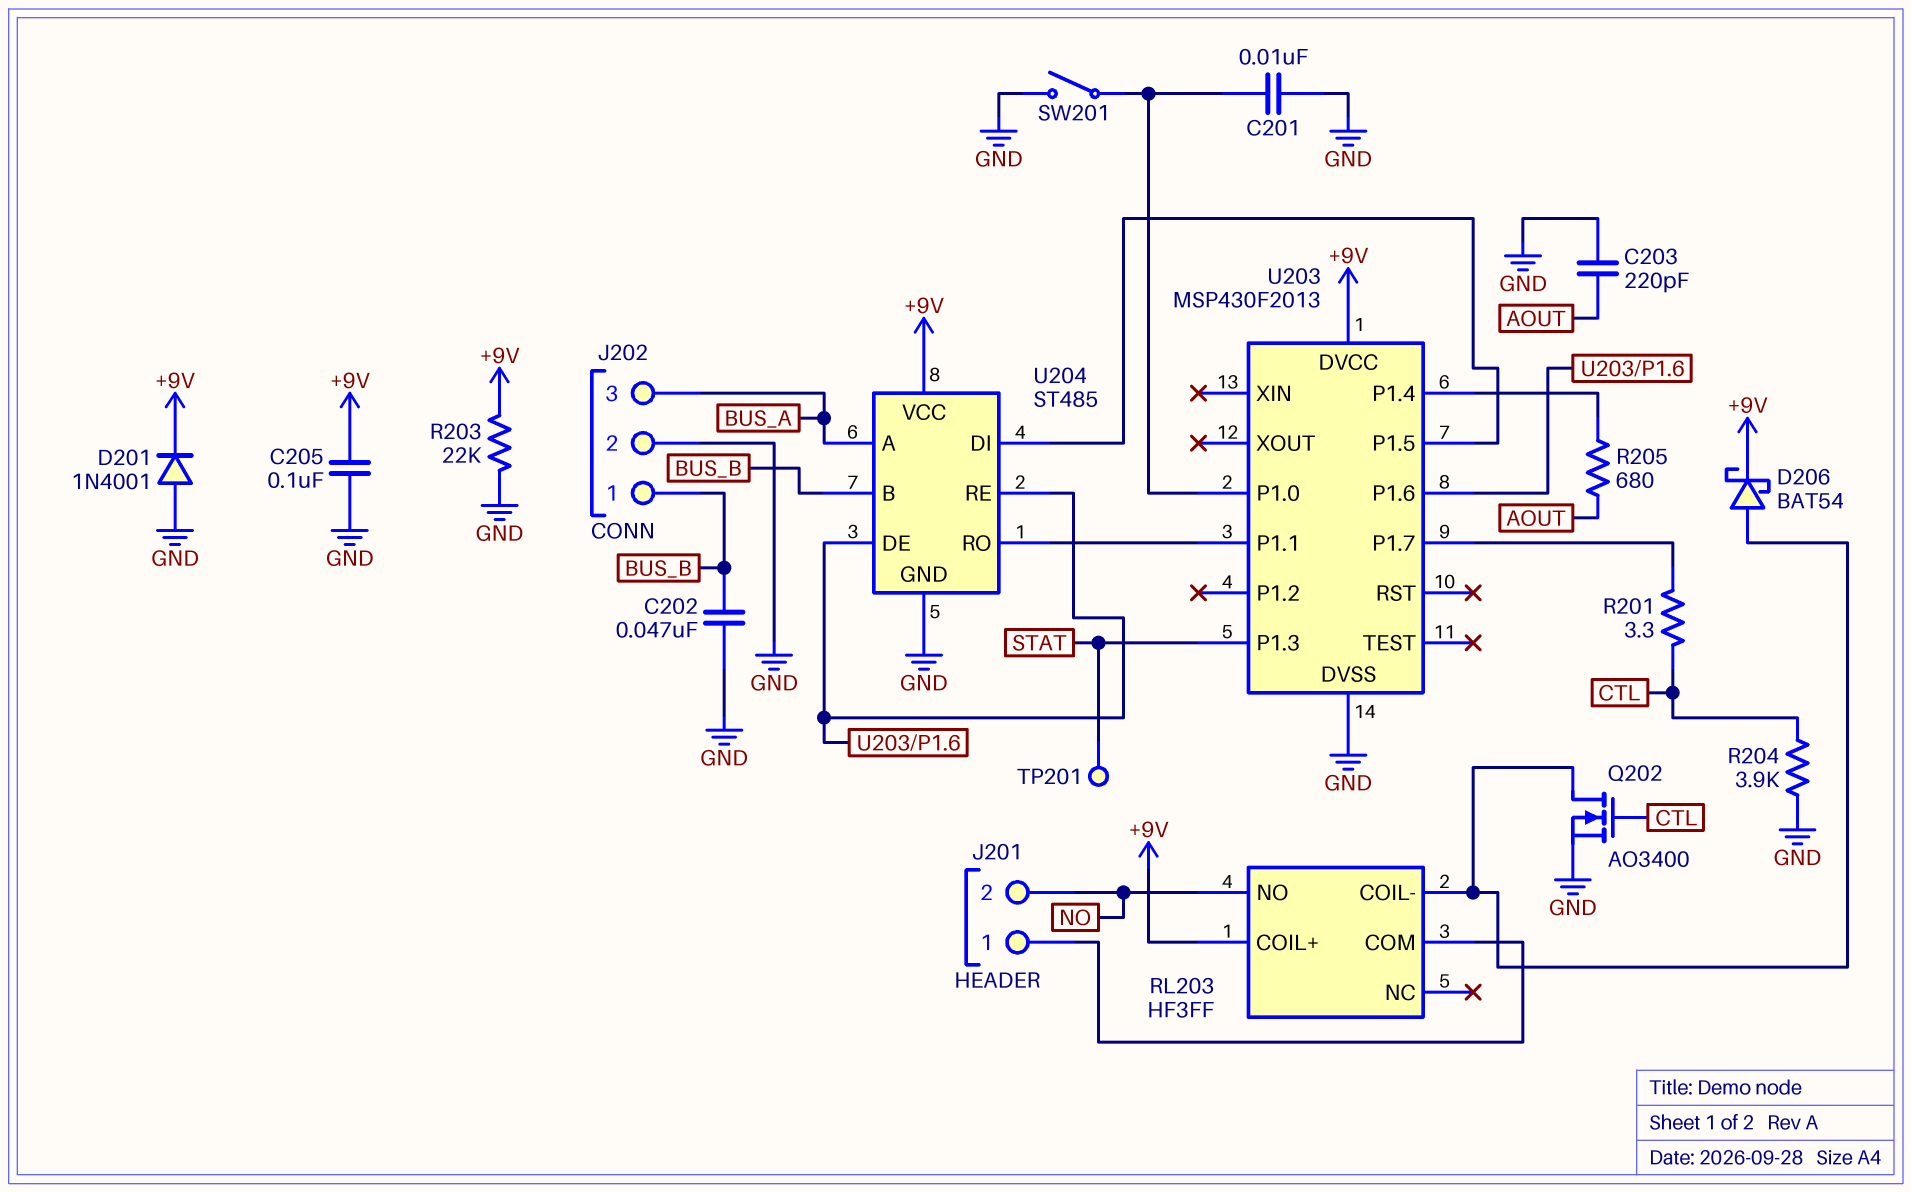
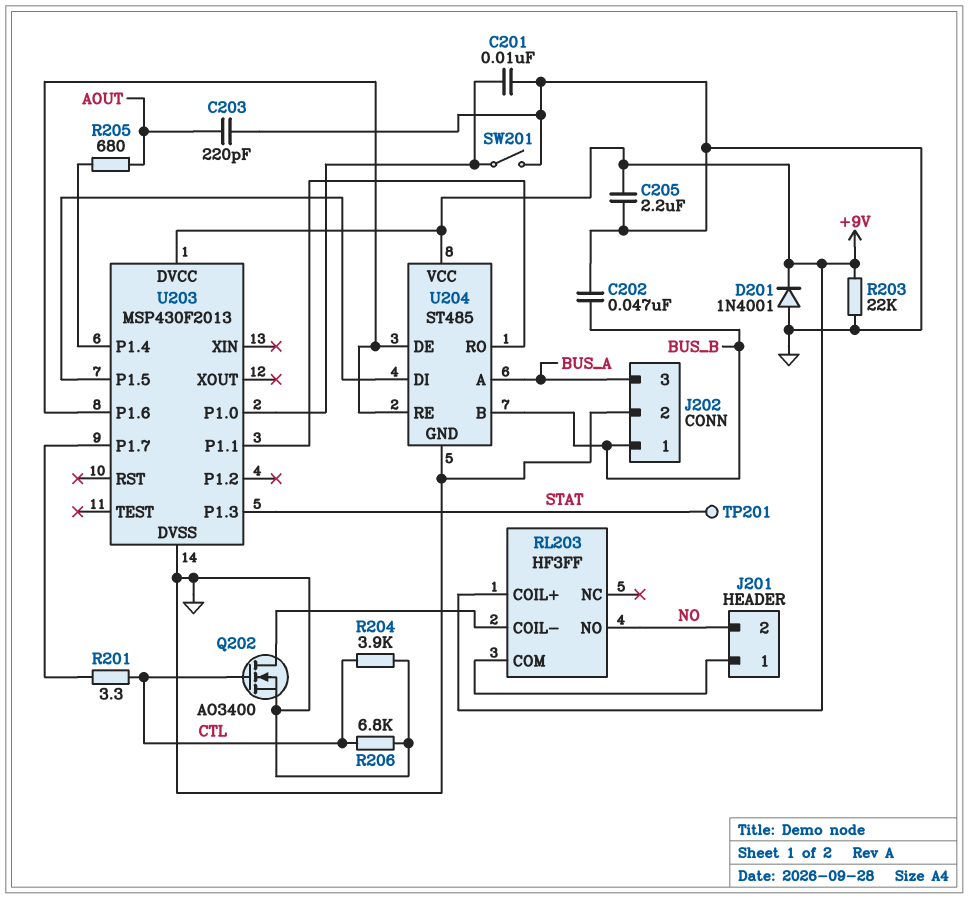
C205: 100nF (+9V, GND) -> 2.2uF (+9V, GND)
D206: schottky BAT54 (A RL203/COIL-, K +9V) -> none
R206: none -> 6.8k (CTL, GND)

